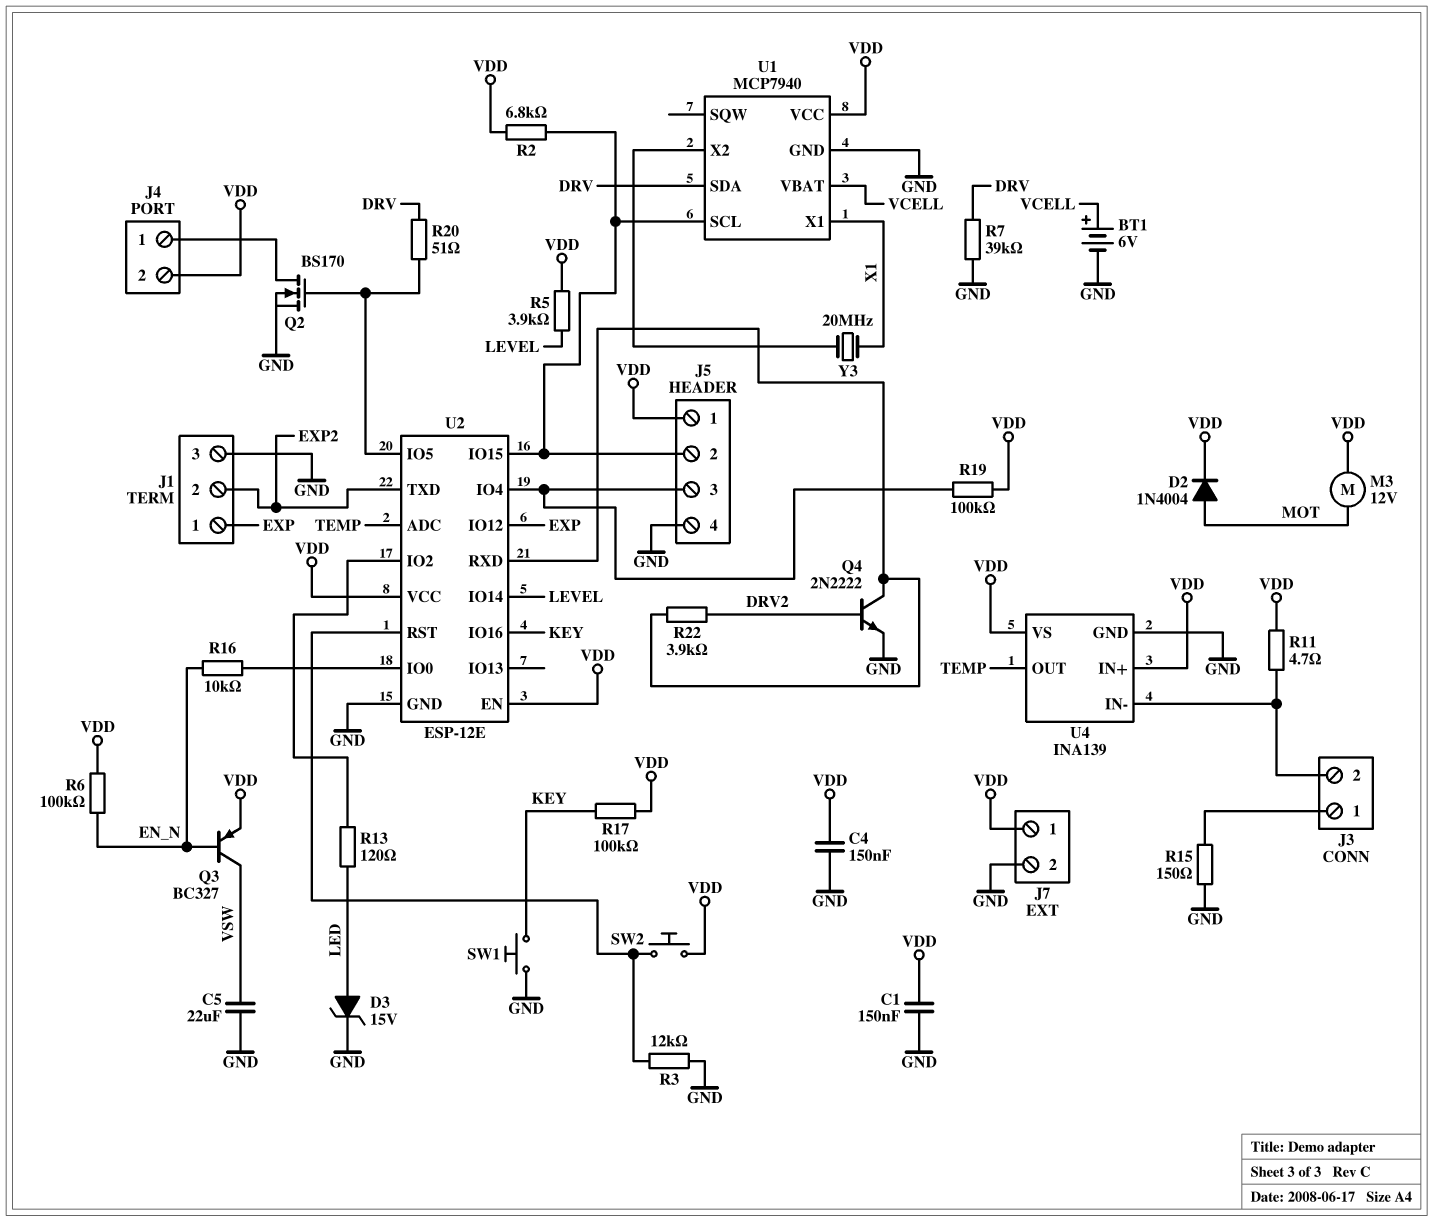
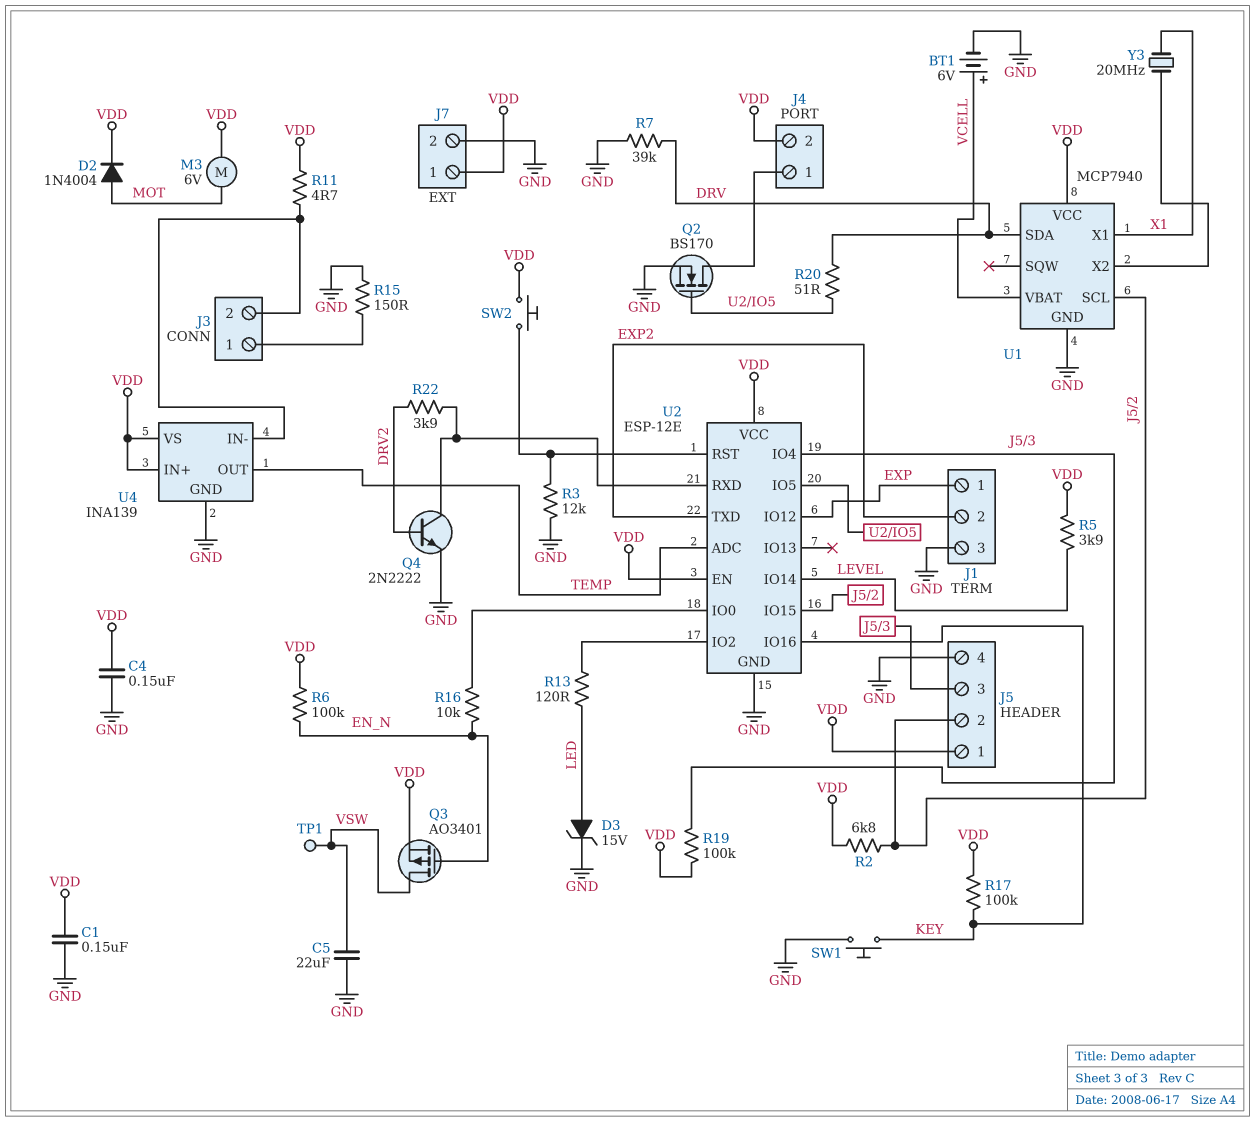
M3: motor 12V (MOT, VDD) -> motor 6V (MOT, VDD)
Q3: PNP BC327 (B EN_N, C VSW, E VDD) -> PMOS AO3401 (G EN_N, D VSW, S VDD)
TP1: none -> test point (VSW)

